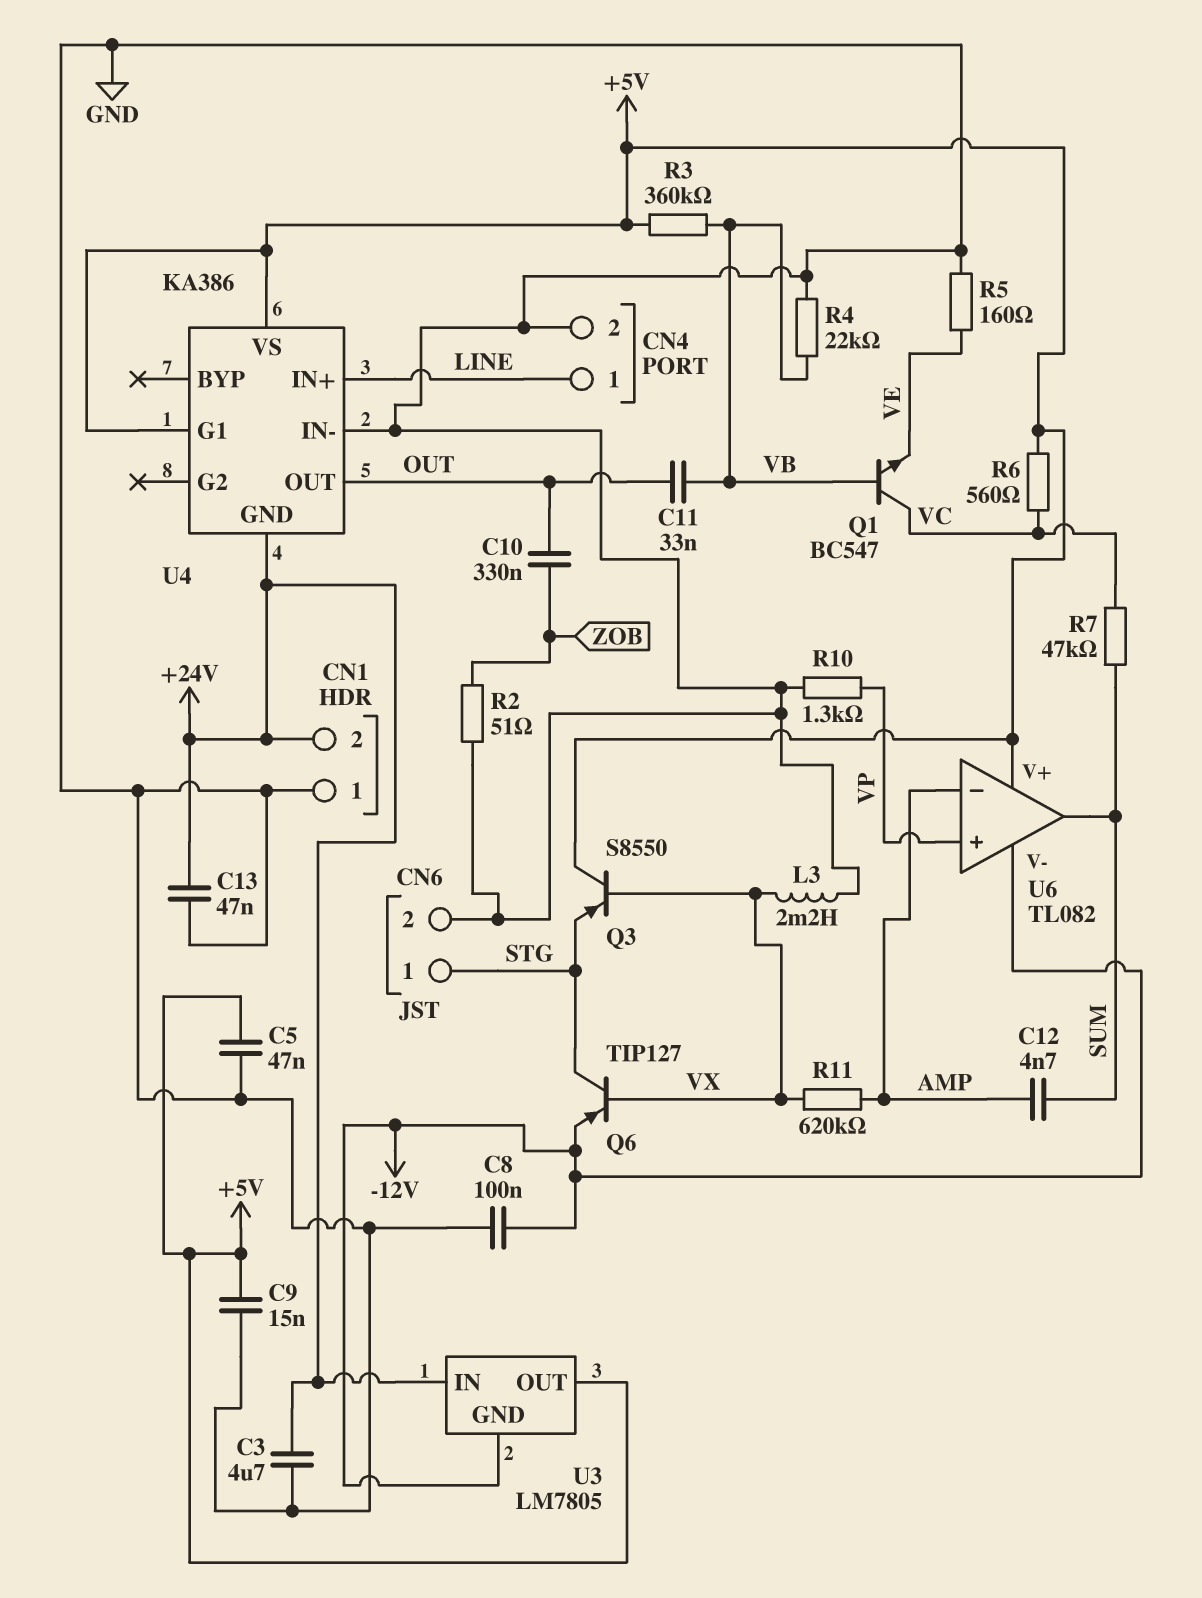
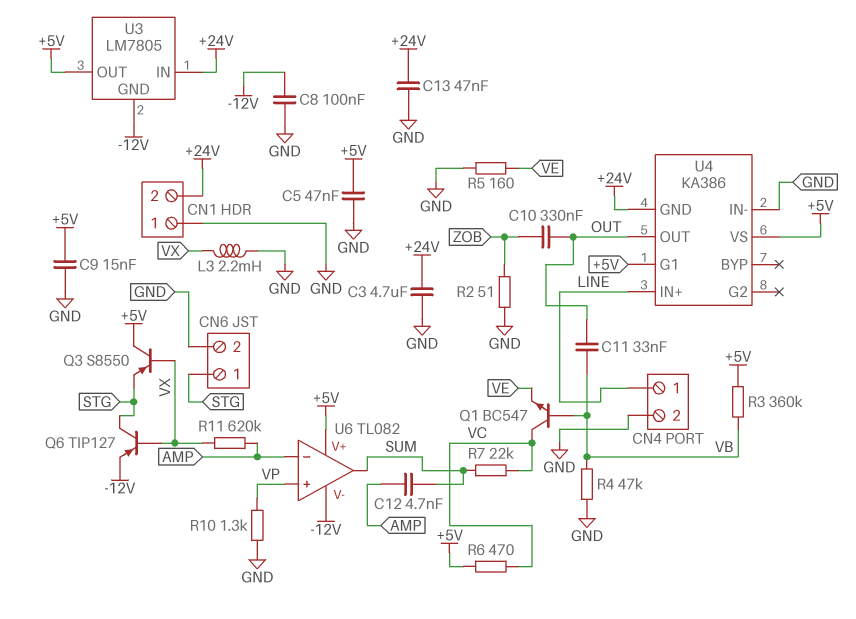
R4: 22k (GND, VB) -> 47k (GND, VB)
R6: 560 (+5V, VC) -> 470 (+5V, VC)
R7: 47k (SUM, VC) -> 22k (SUM, VC)

